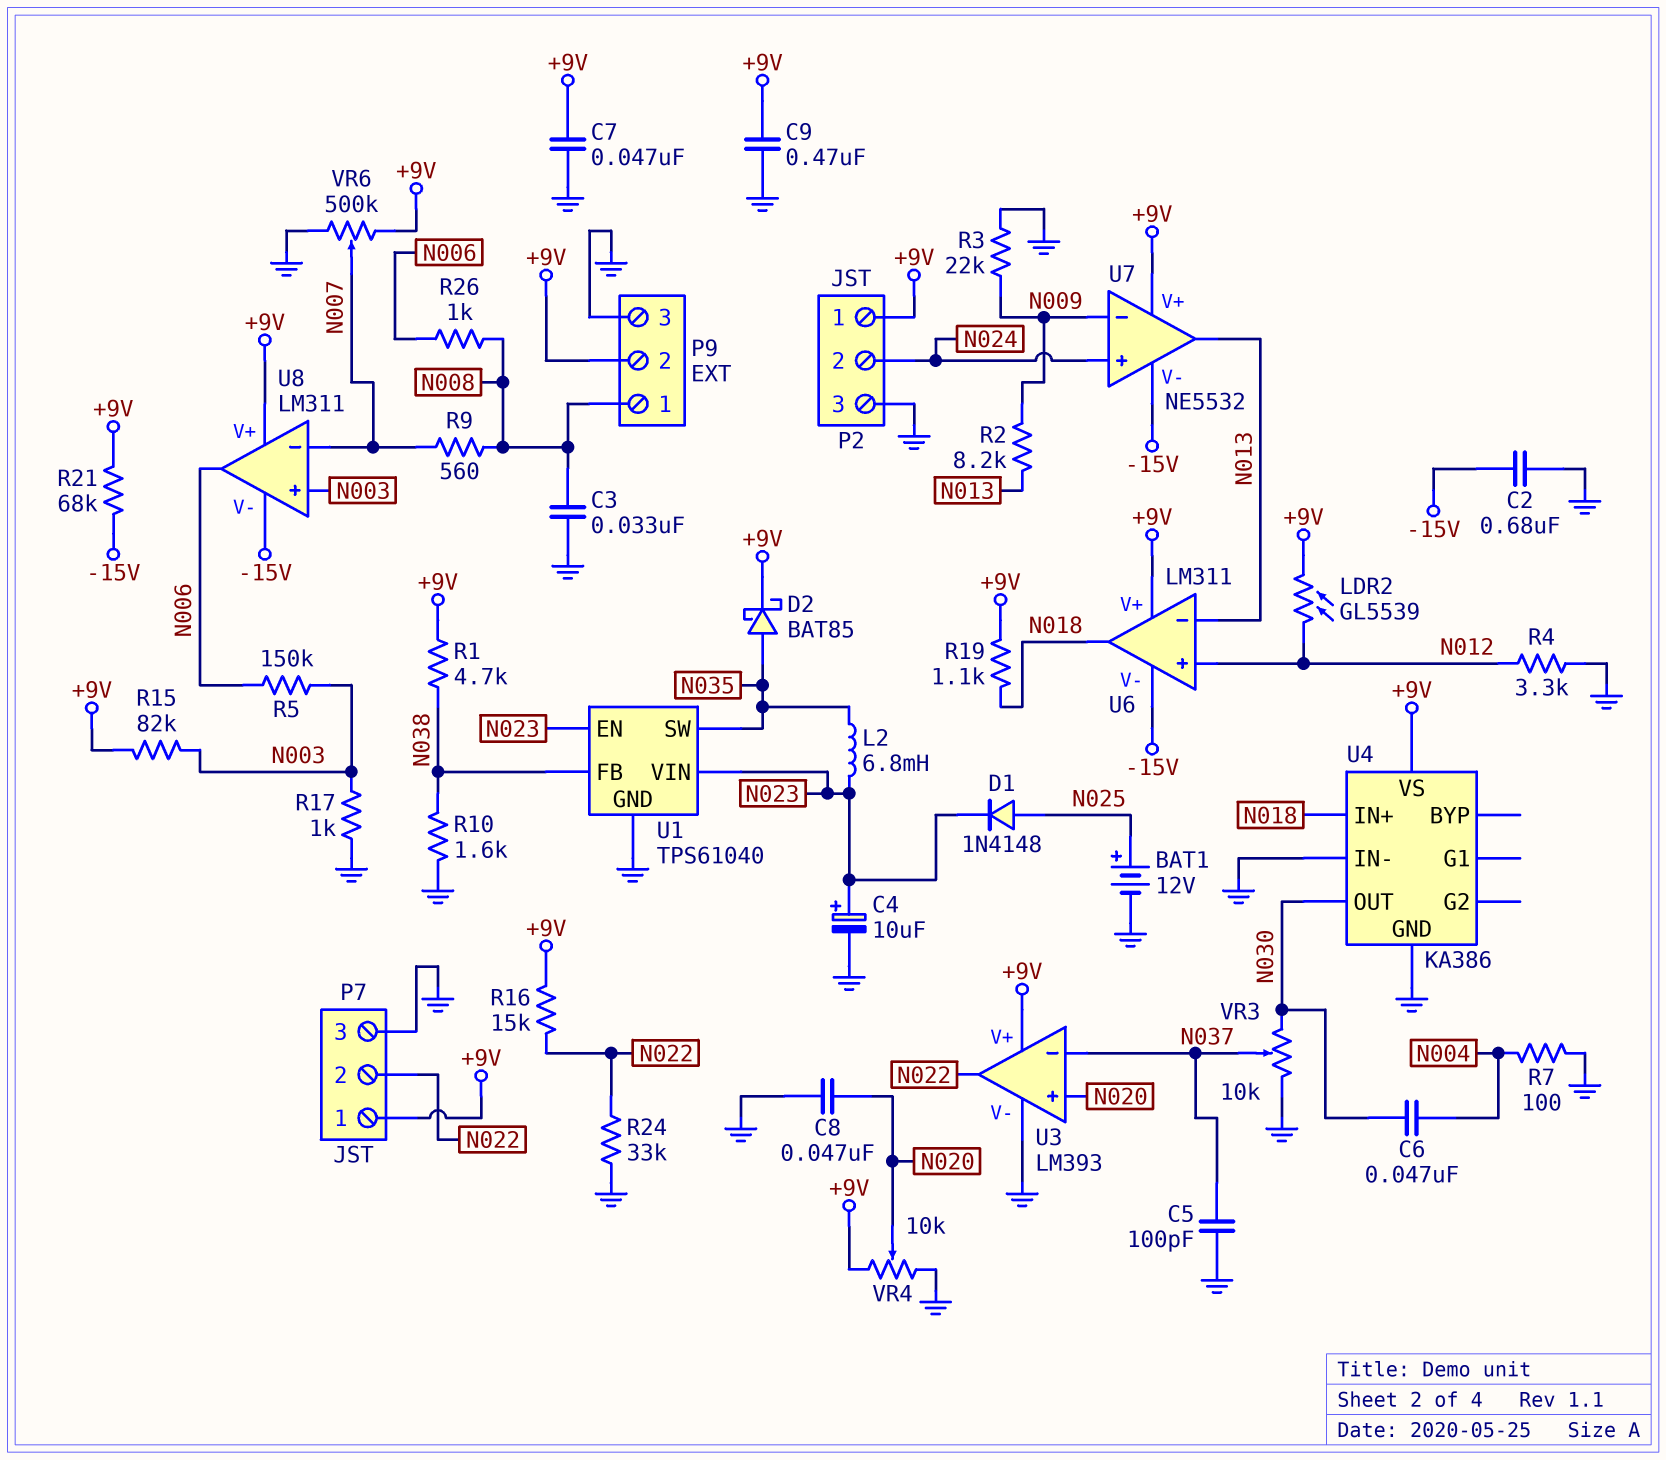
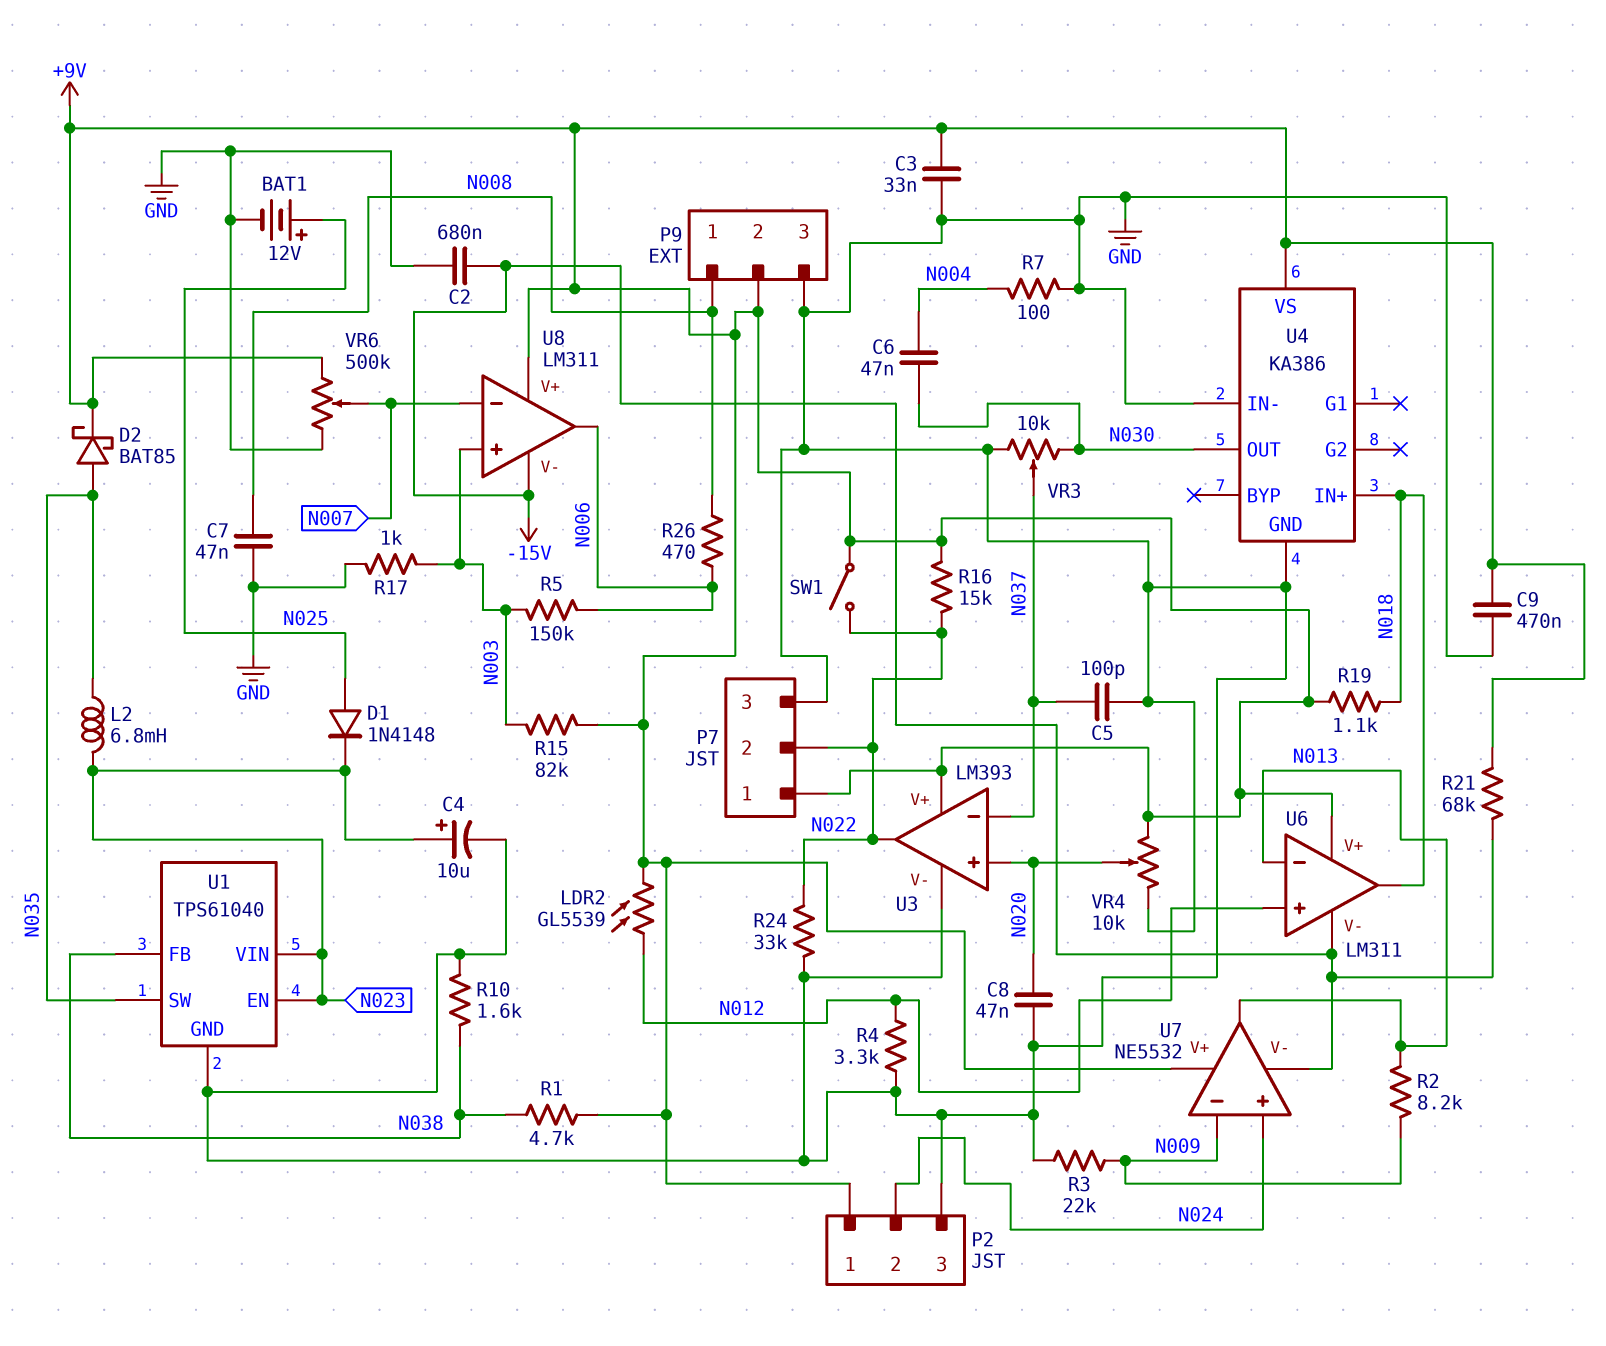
C3: 33nF (GND, N008) -> 33nF (+9V, GND)
C7: 47nF (+9V, GND) -> 47nF (GND, N008)
R9: 560 (N007, N008) -> none
R26: 1k (N006, N008) -> 470 (N006, N008)
SW1: none -> switch (+9V, N022)

